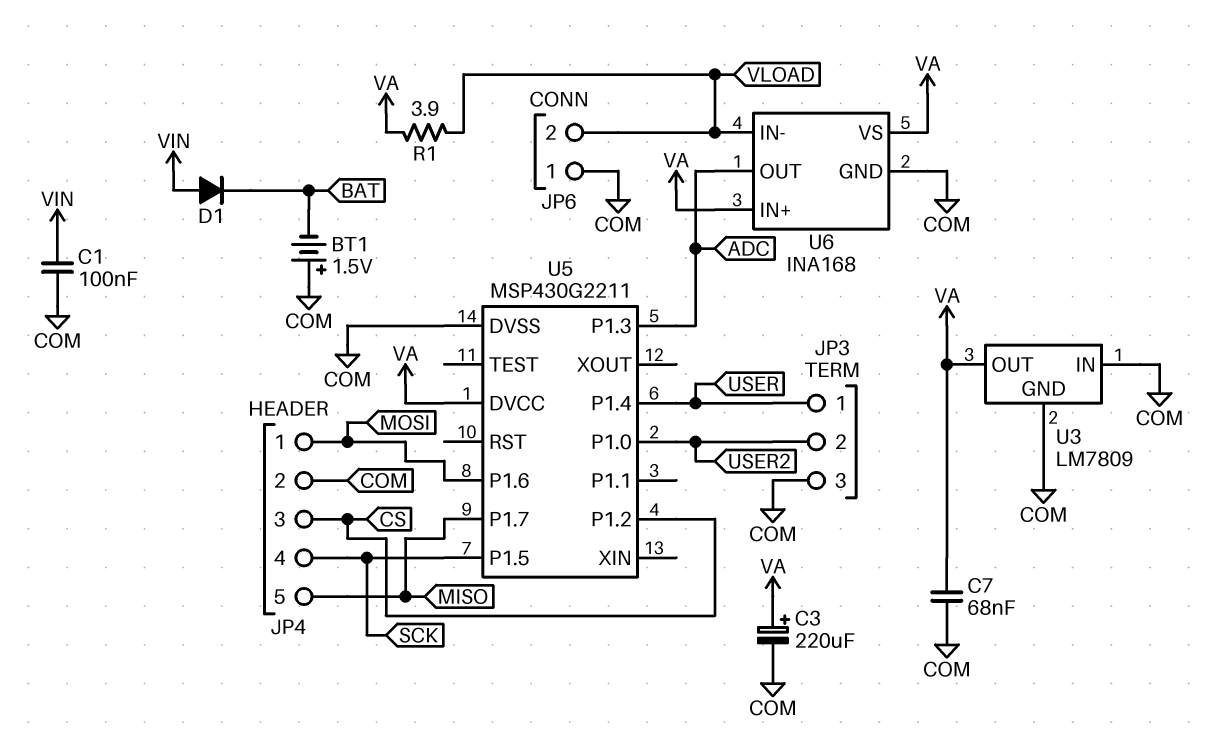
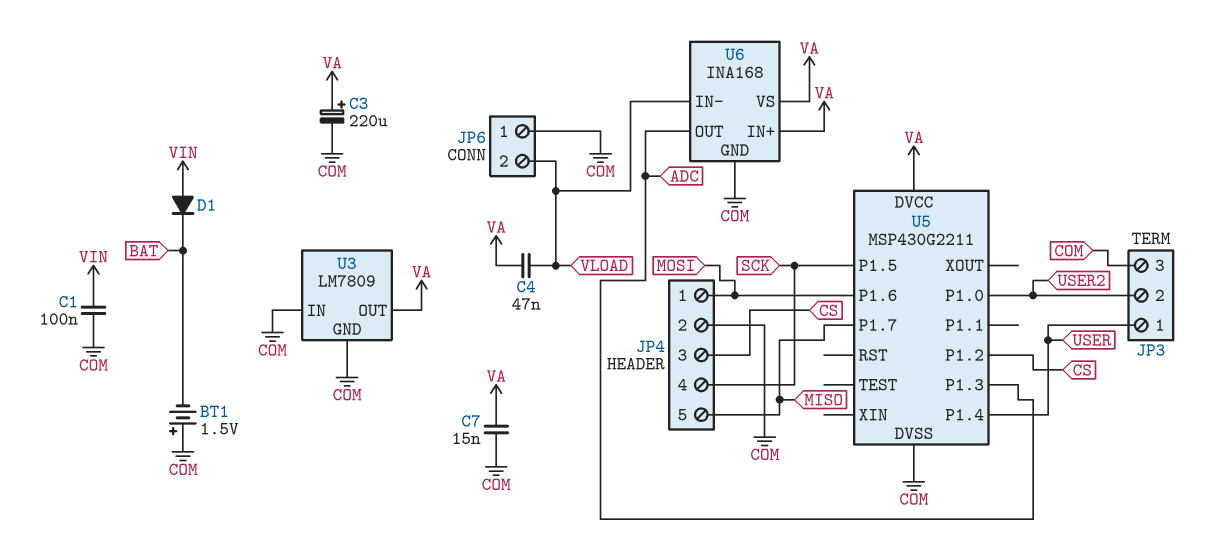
C4: none -> 47nF (VA, VLOAD)
C7: 68nF (COM, VA) -> 15nF (COM, VA)
R1: 3.9 (VA, VLOAD) -> none

